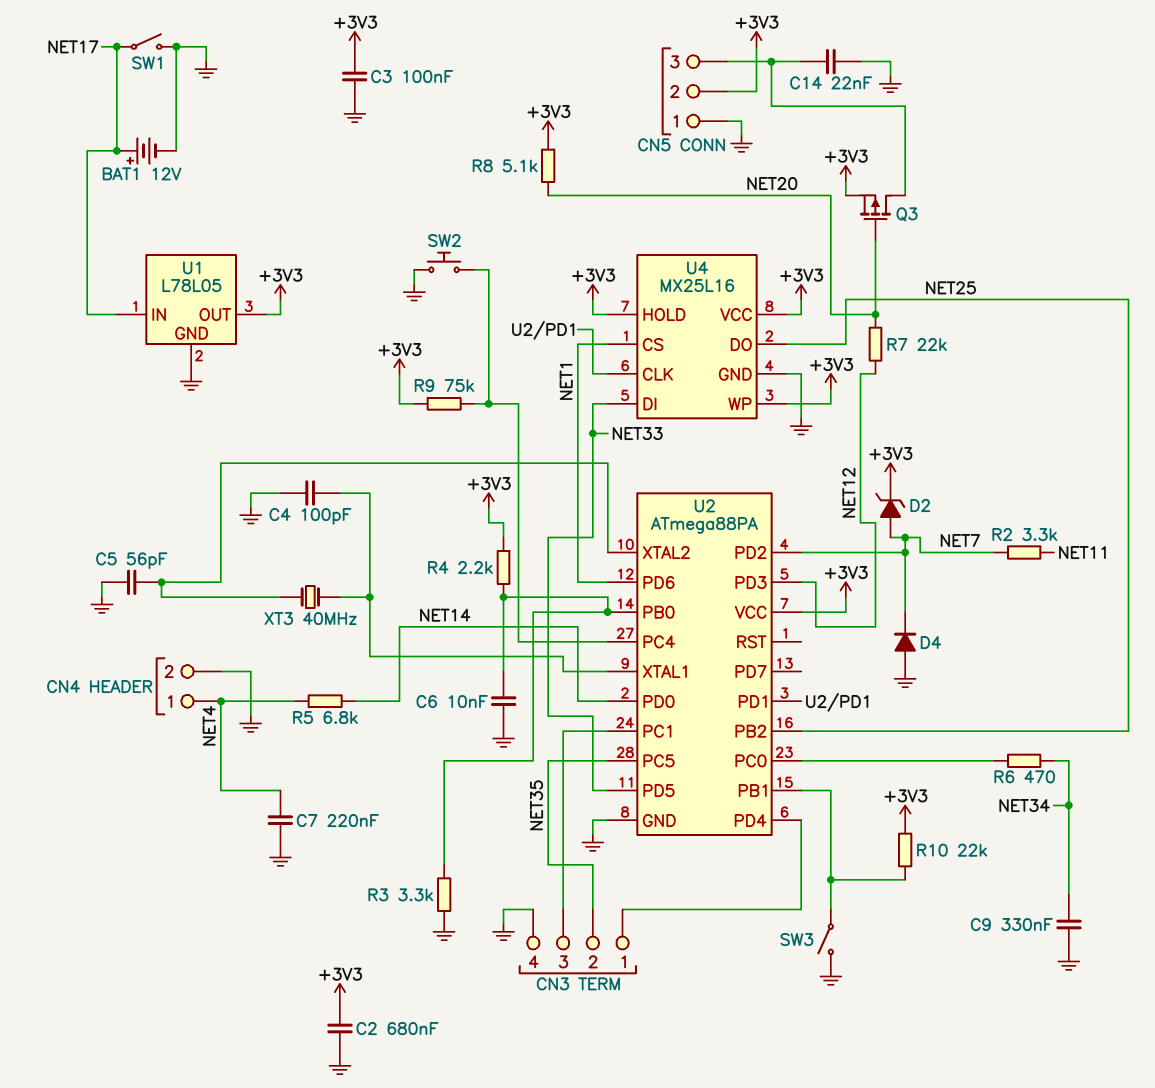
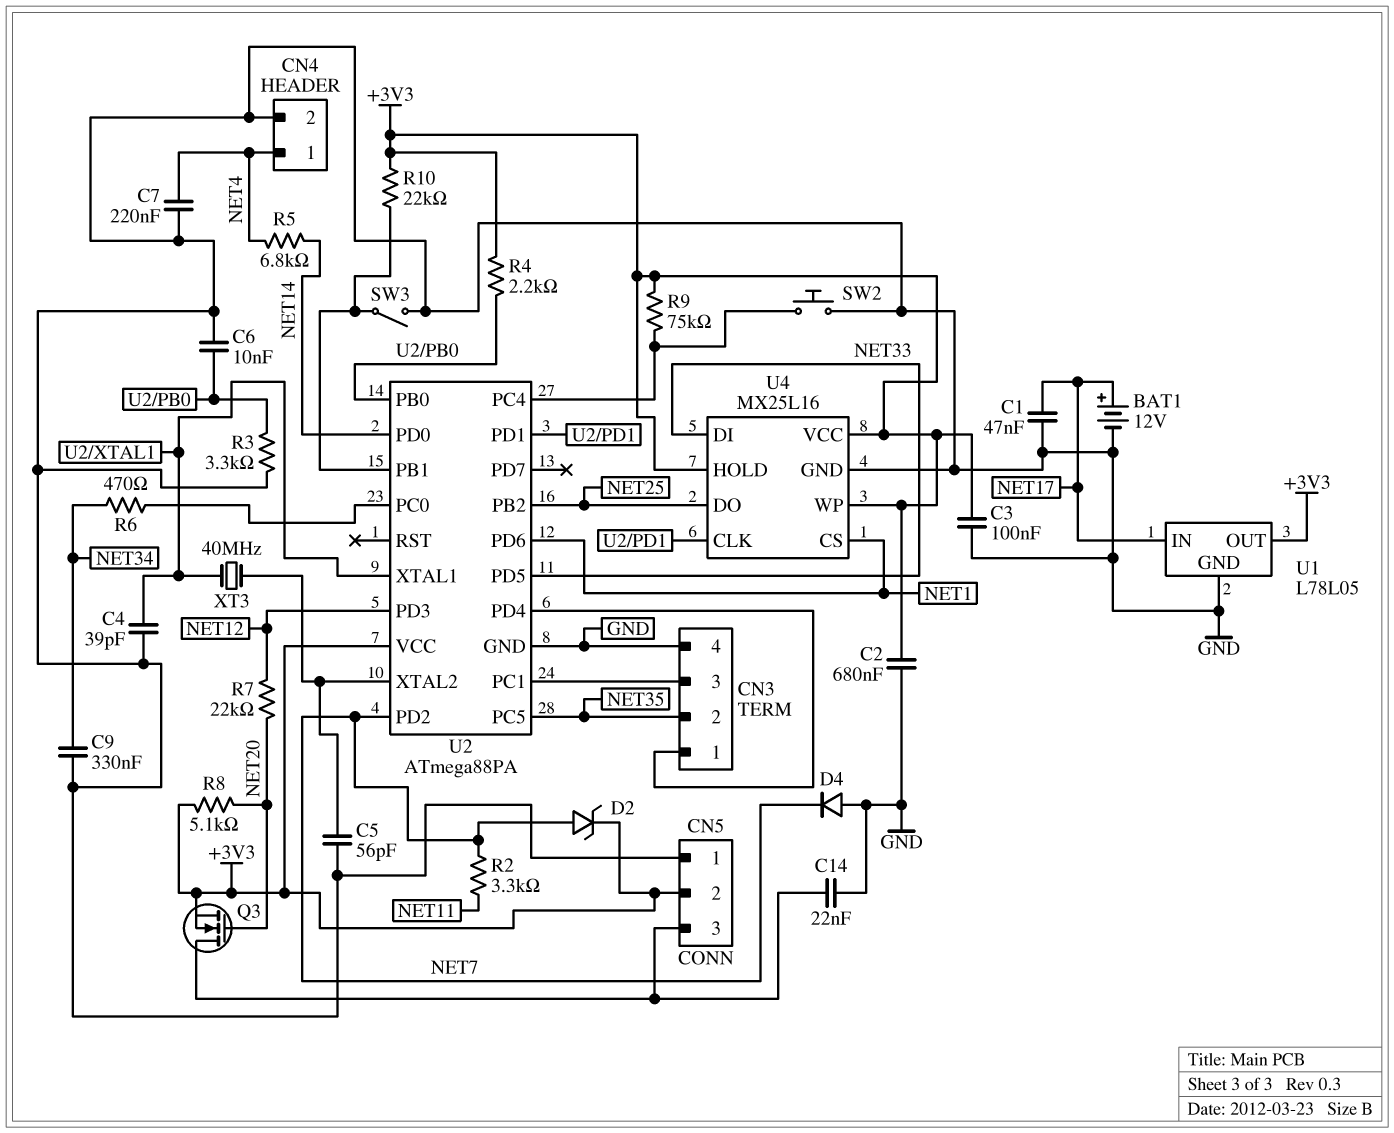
C1: none -> 47nF (GND, NET17)
C4: 100pF (GND, U2/XTAL1) -> 39pF (GND, U2/XTAL1)
Q3: PMOS (G NET20, D CN5/3, S +3V3) -> NMOS (G NET20, D CN5/3, S +3V3)
SW1: switch (GND, NET17) -> none

